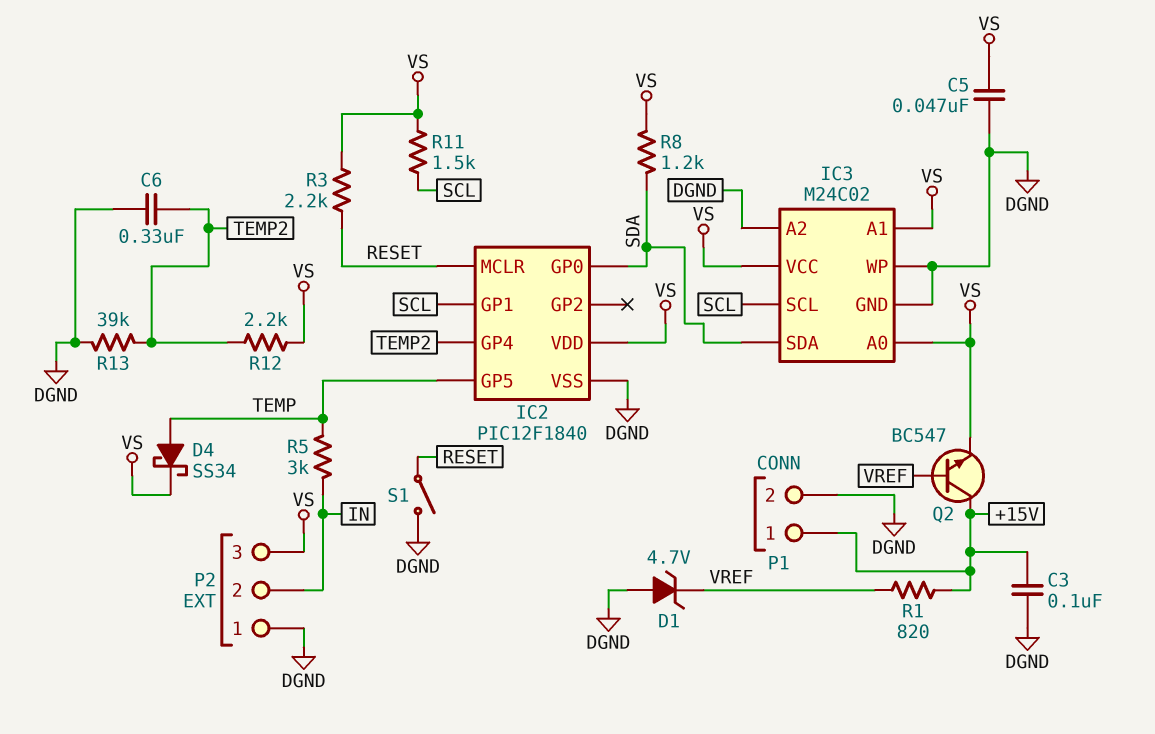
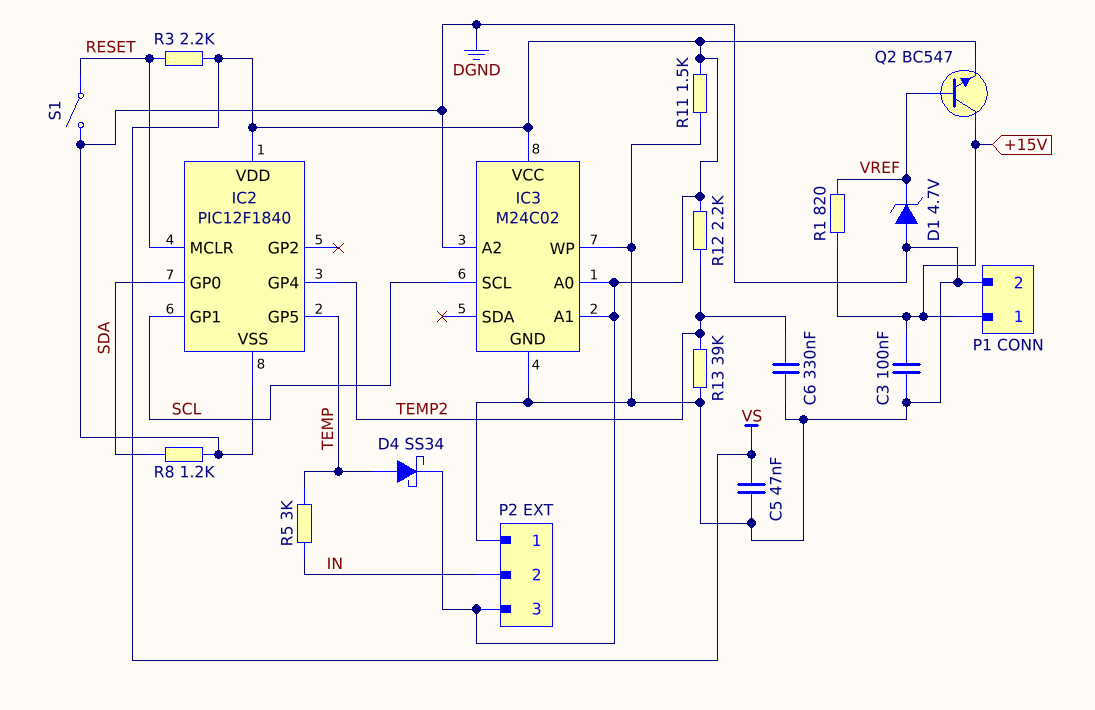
IC3 pin SDA: SDA -> none
R8: 1.2k (SDA, VS) -> 1.2k (DGND, SDA)
R11: 1.5k (SCL, VS) -> 1.5k (DGND, VS)

